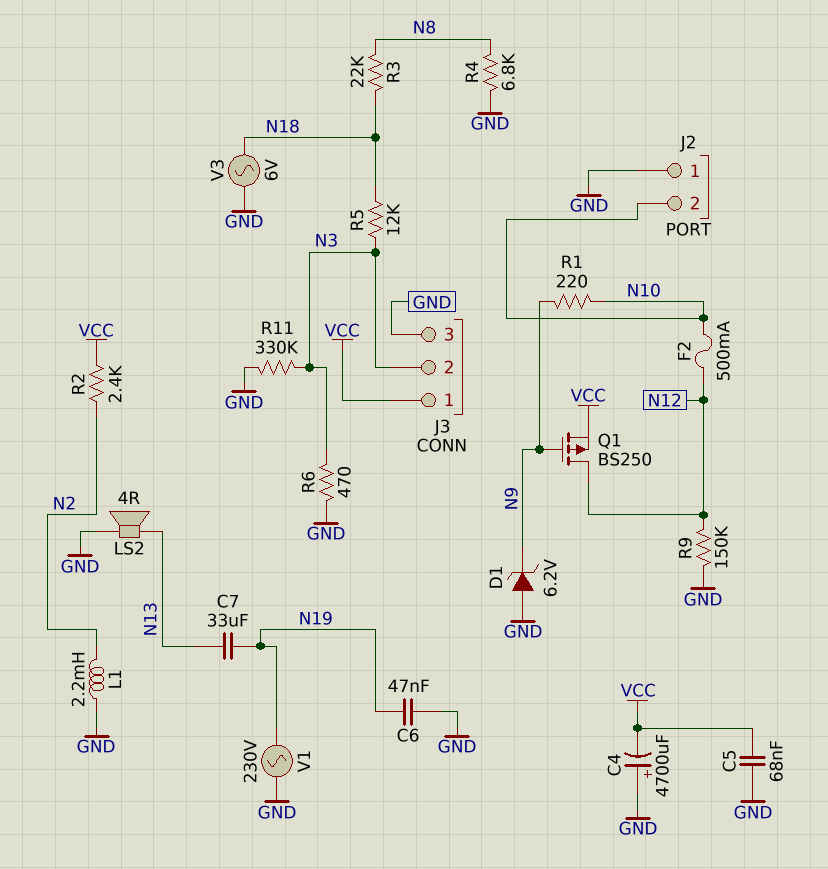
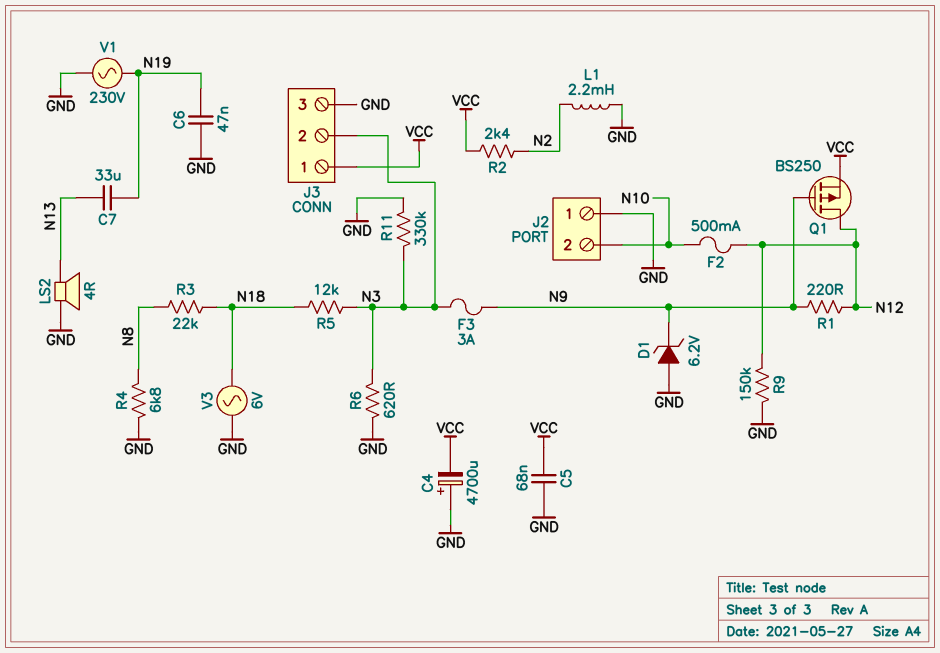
F3: none -> 3A (N3, N9)
R1: 220 (N9, N10) -> 220 (N9, N12)
R6: 470 (GND, N3) -> 620 (GND, N3)

